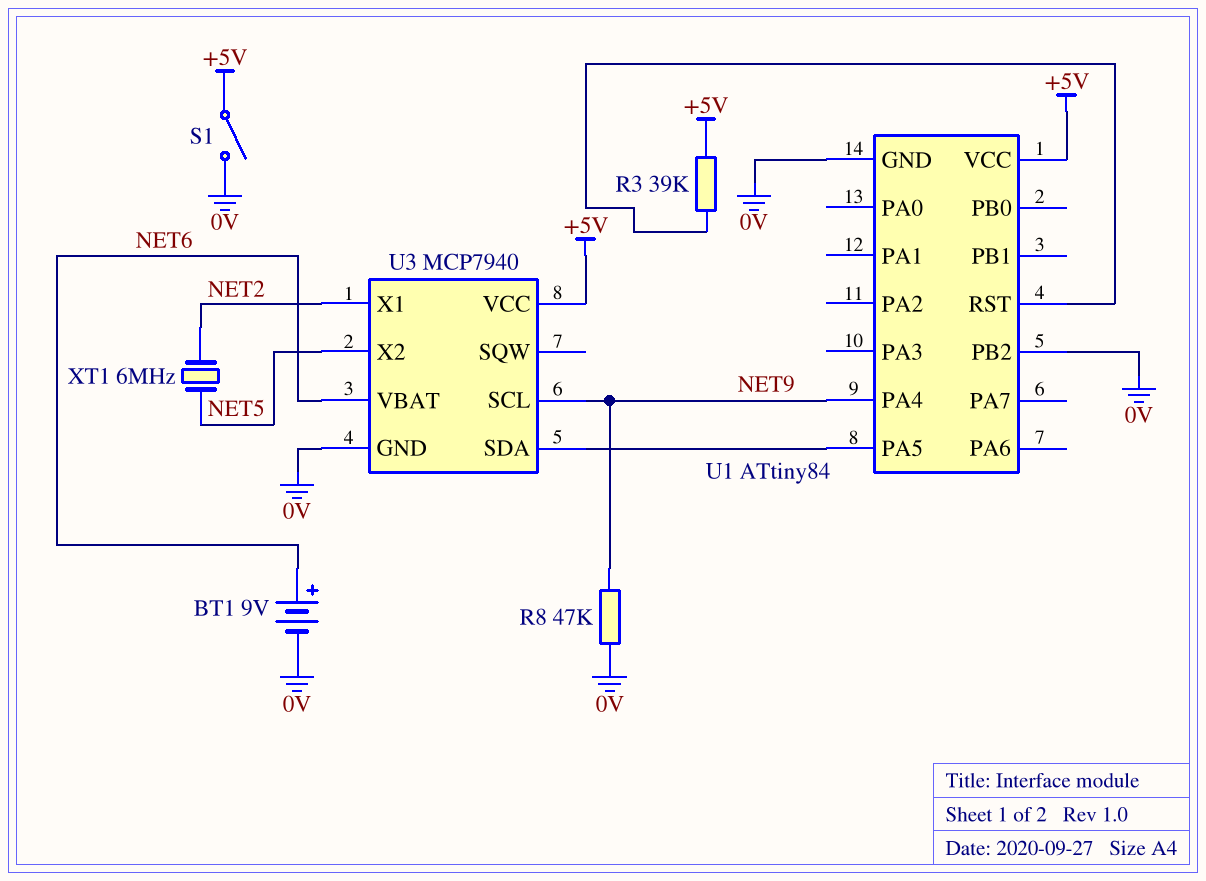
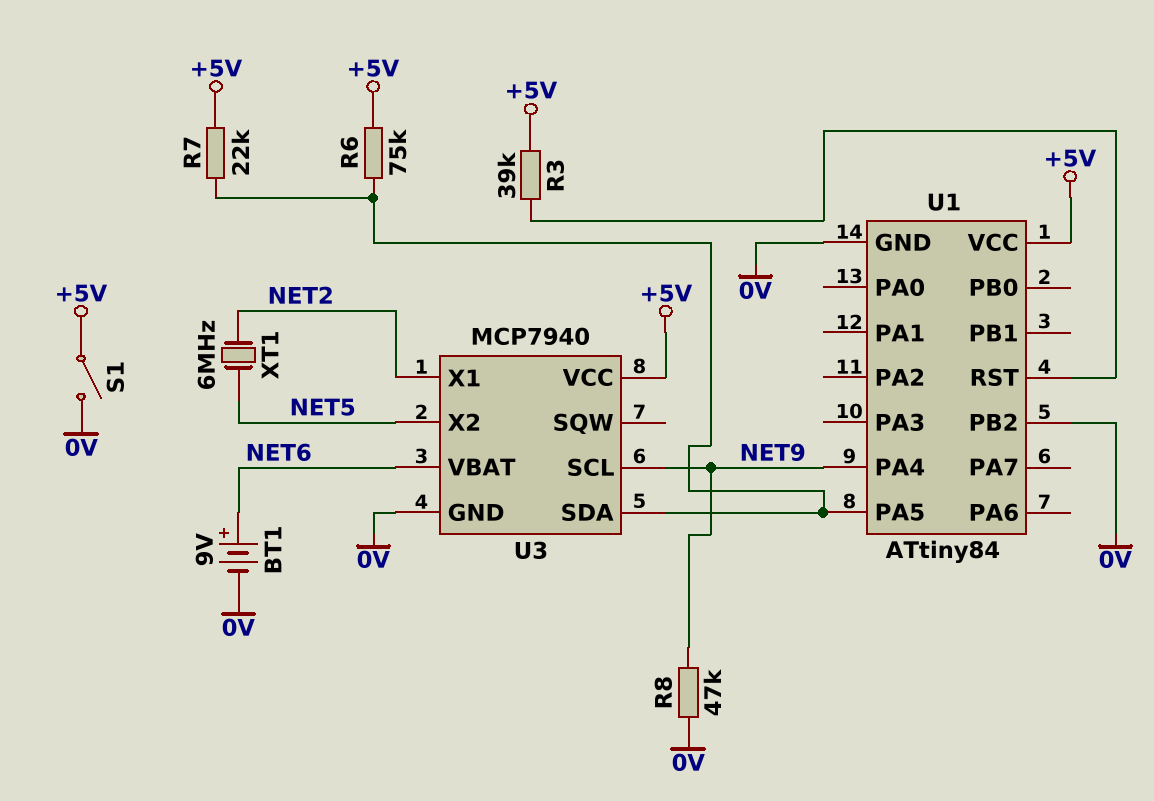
R6: none -> 75k (+5V, U1/PA5)
R7: none -> 22k (+5V, U1/PA5)

